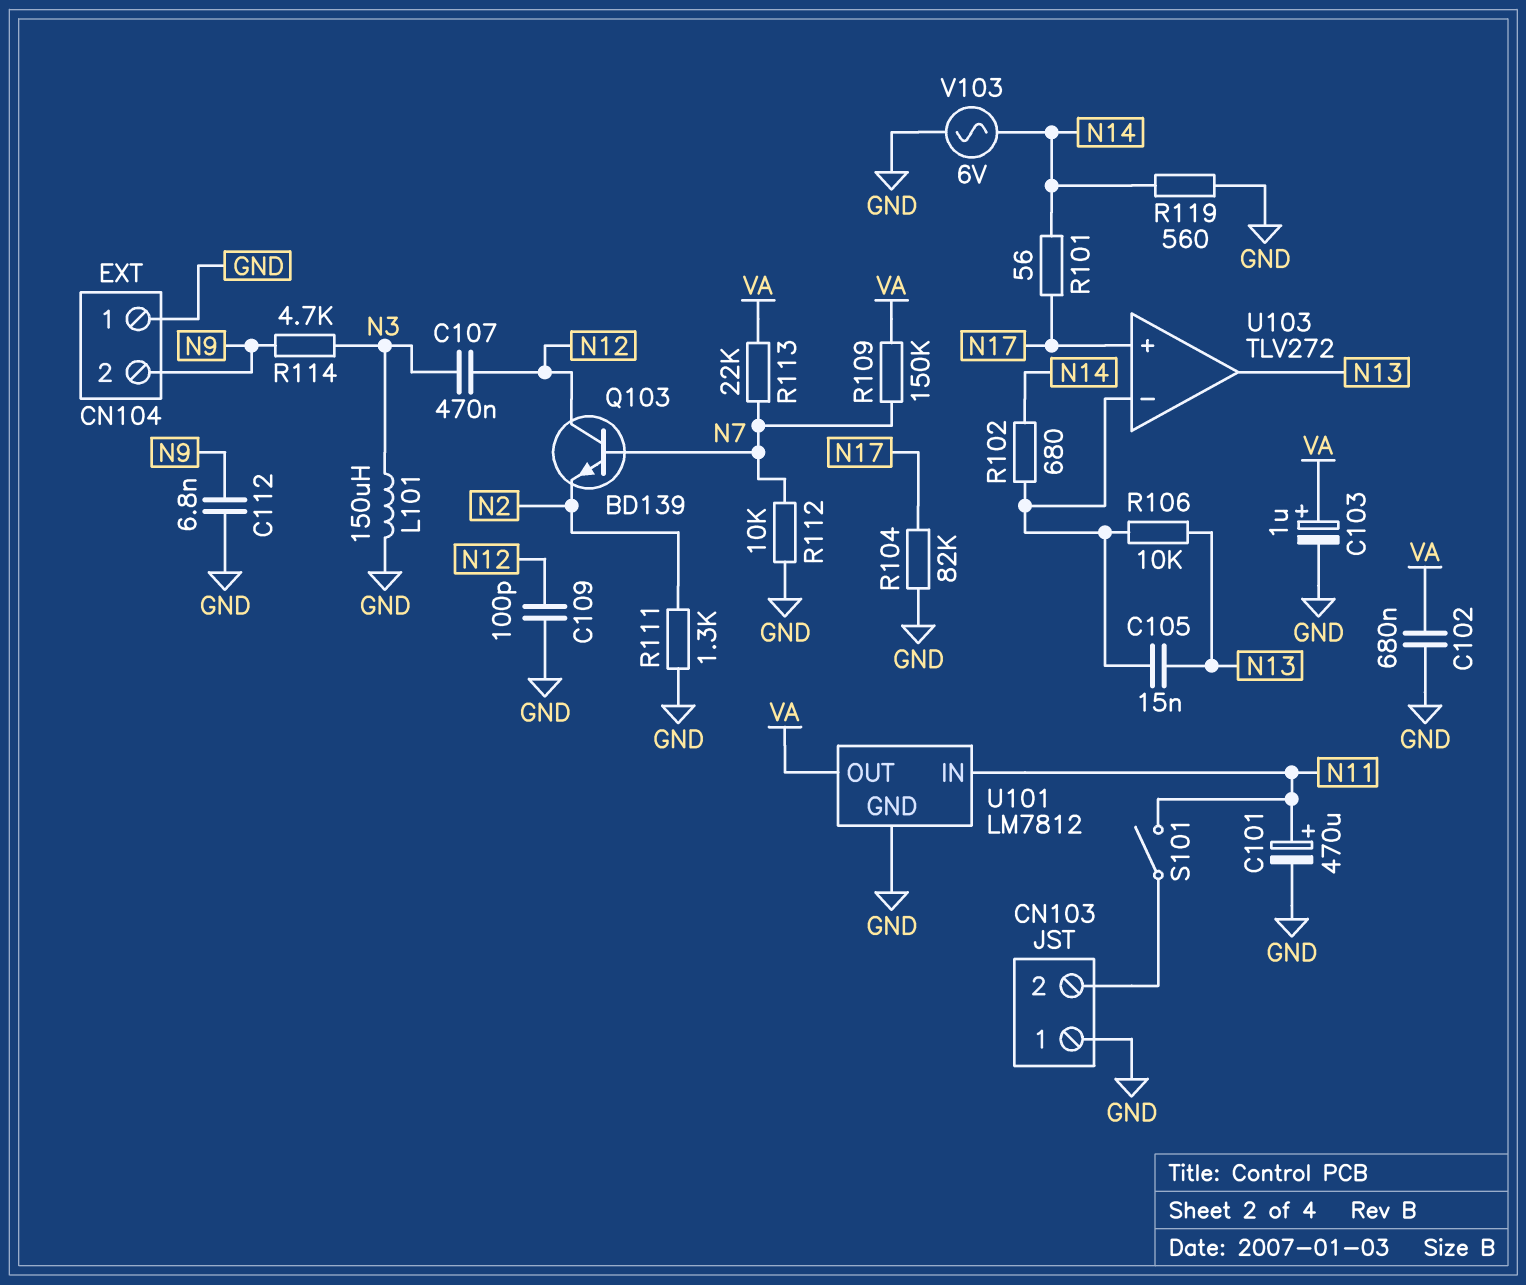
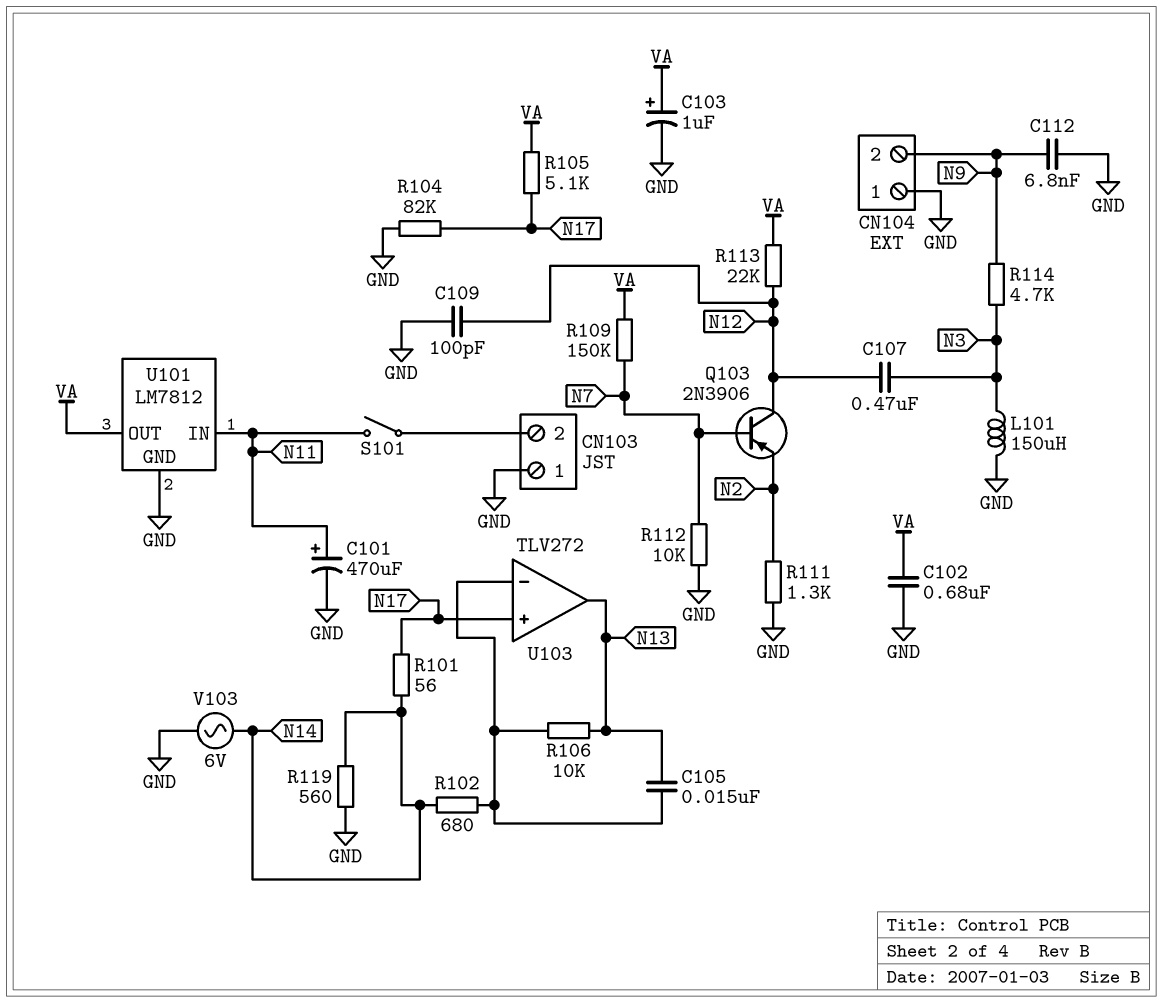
Q103: NPN BD139 (B N7, C N12, E N2) -> PNP 2N3906 (B N7, C N12, E N2)
R105: none -> 5.1k (N17, VA)
R113: 22k (N7, VA) -> 22k (N12, VA)

